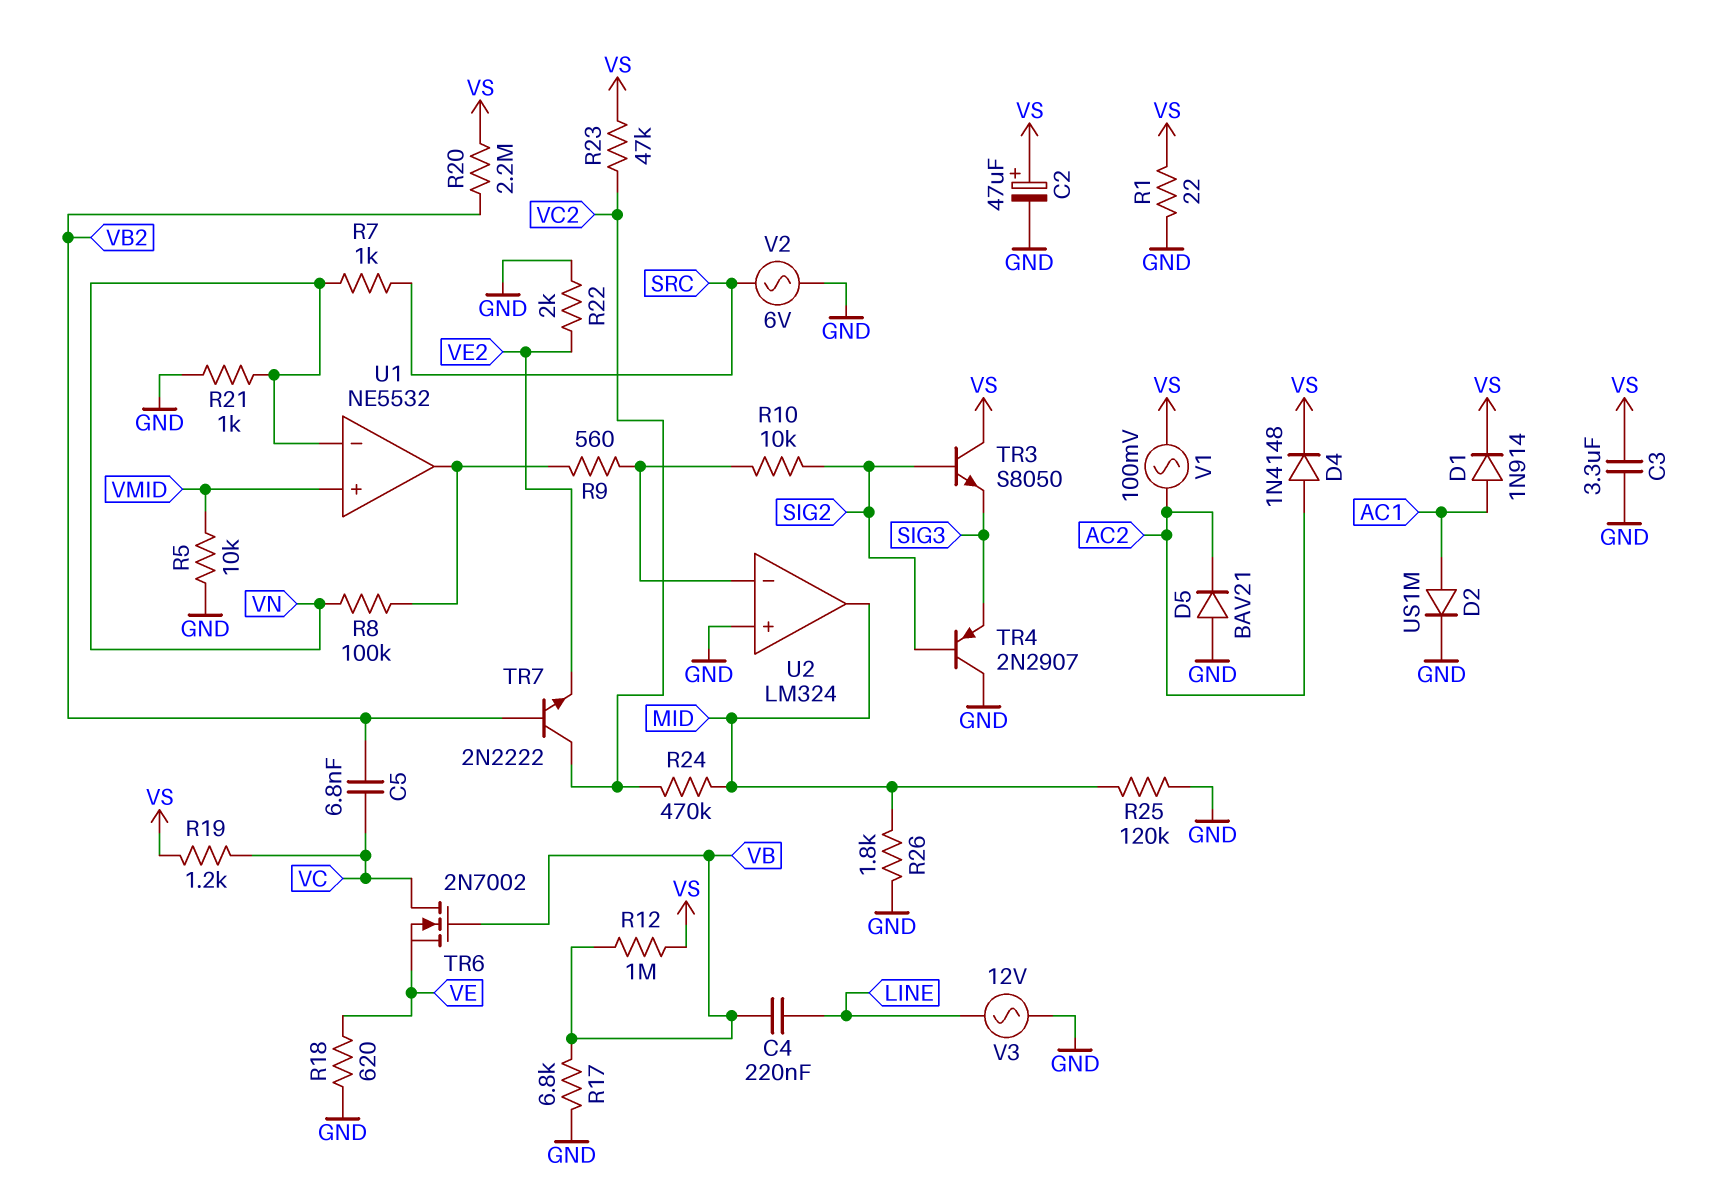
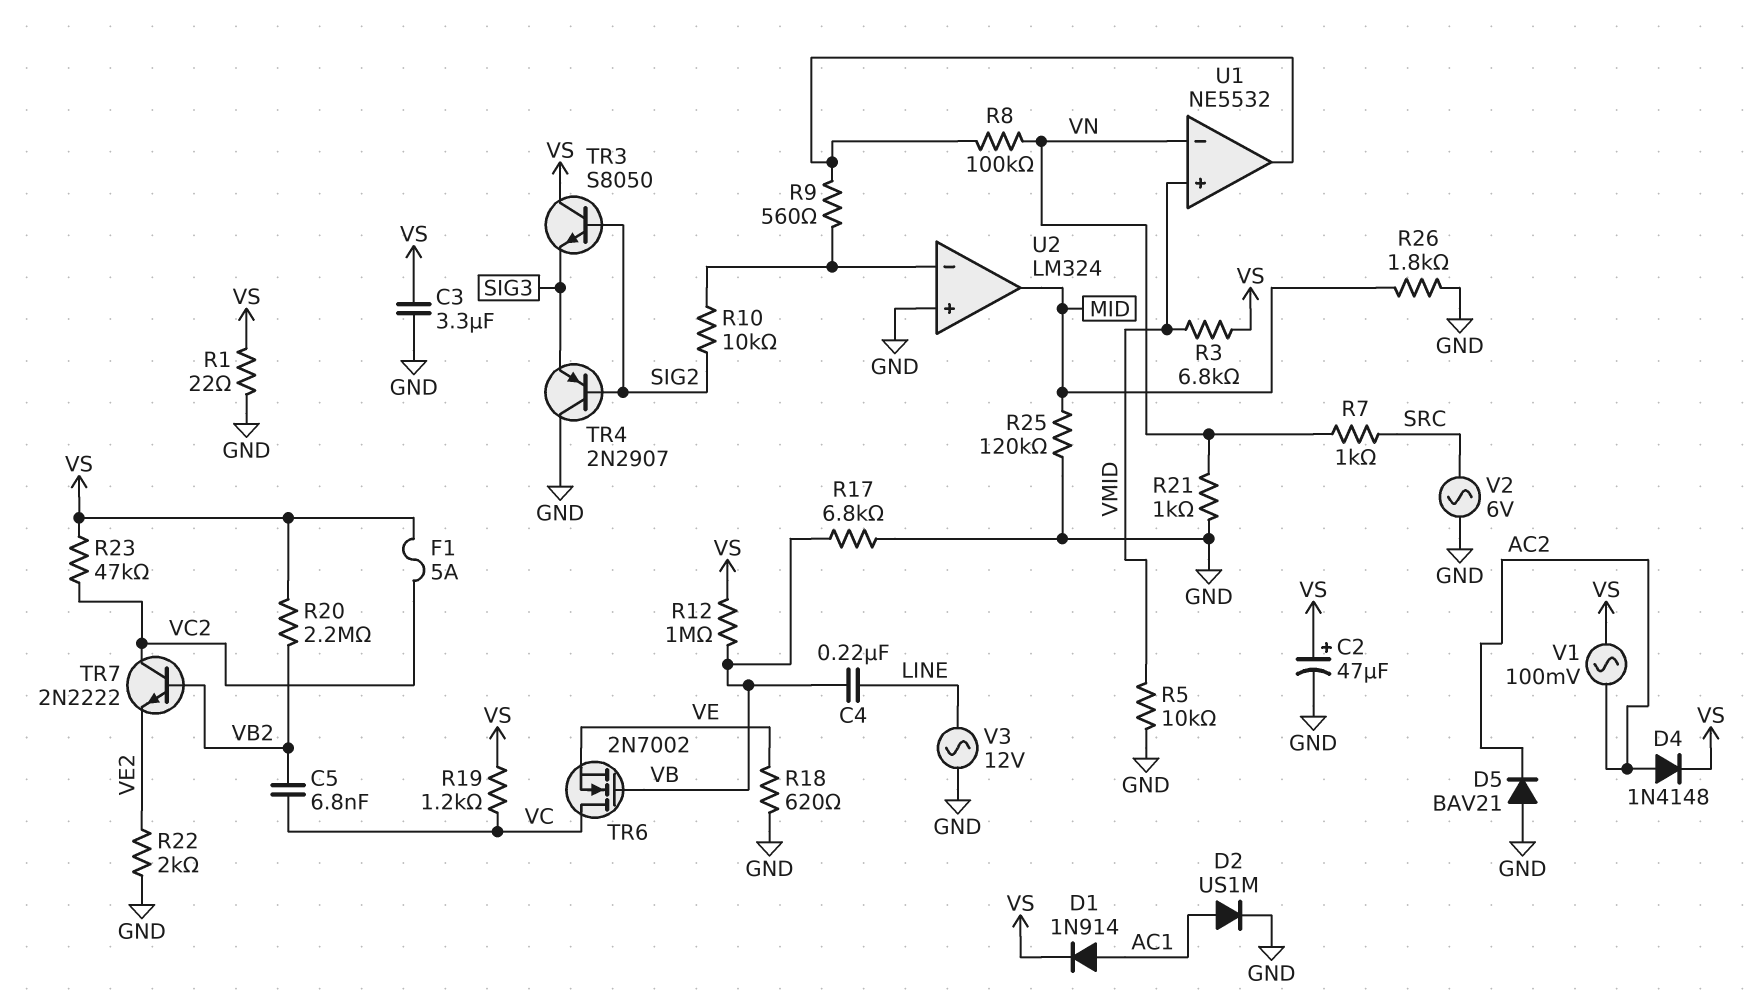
F1: none -> 5A (VC2, VS)
R3: none -> 6.8k (VMID, VS)
R24: 470k (MID, VC2) -> none

